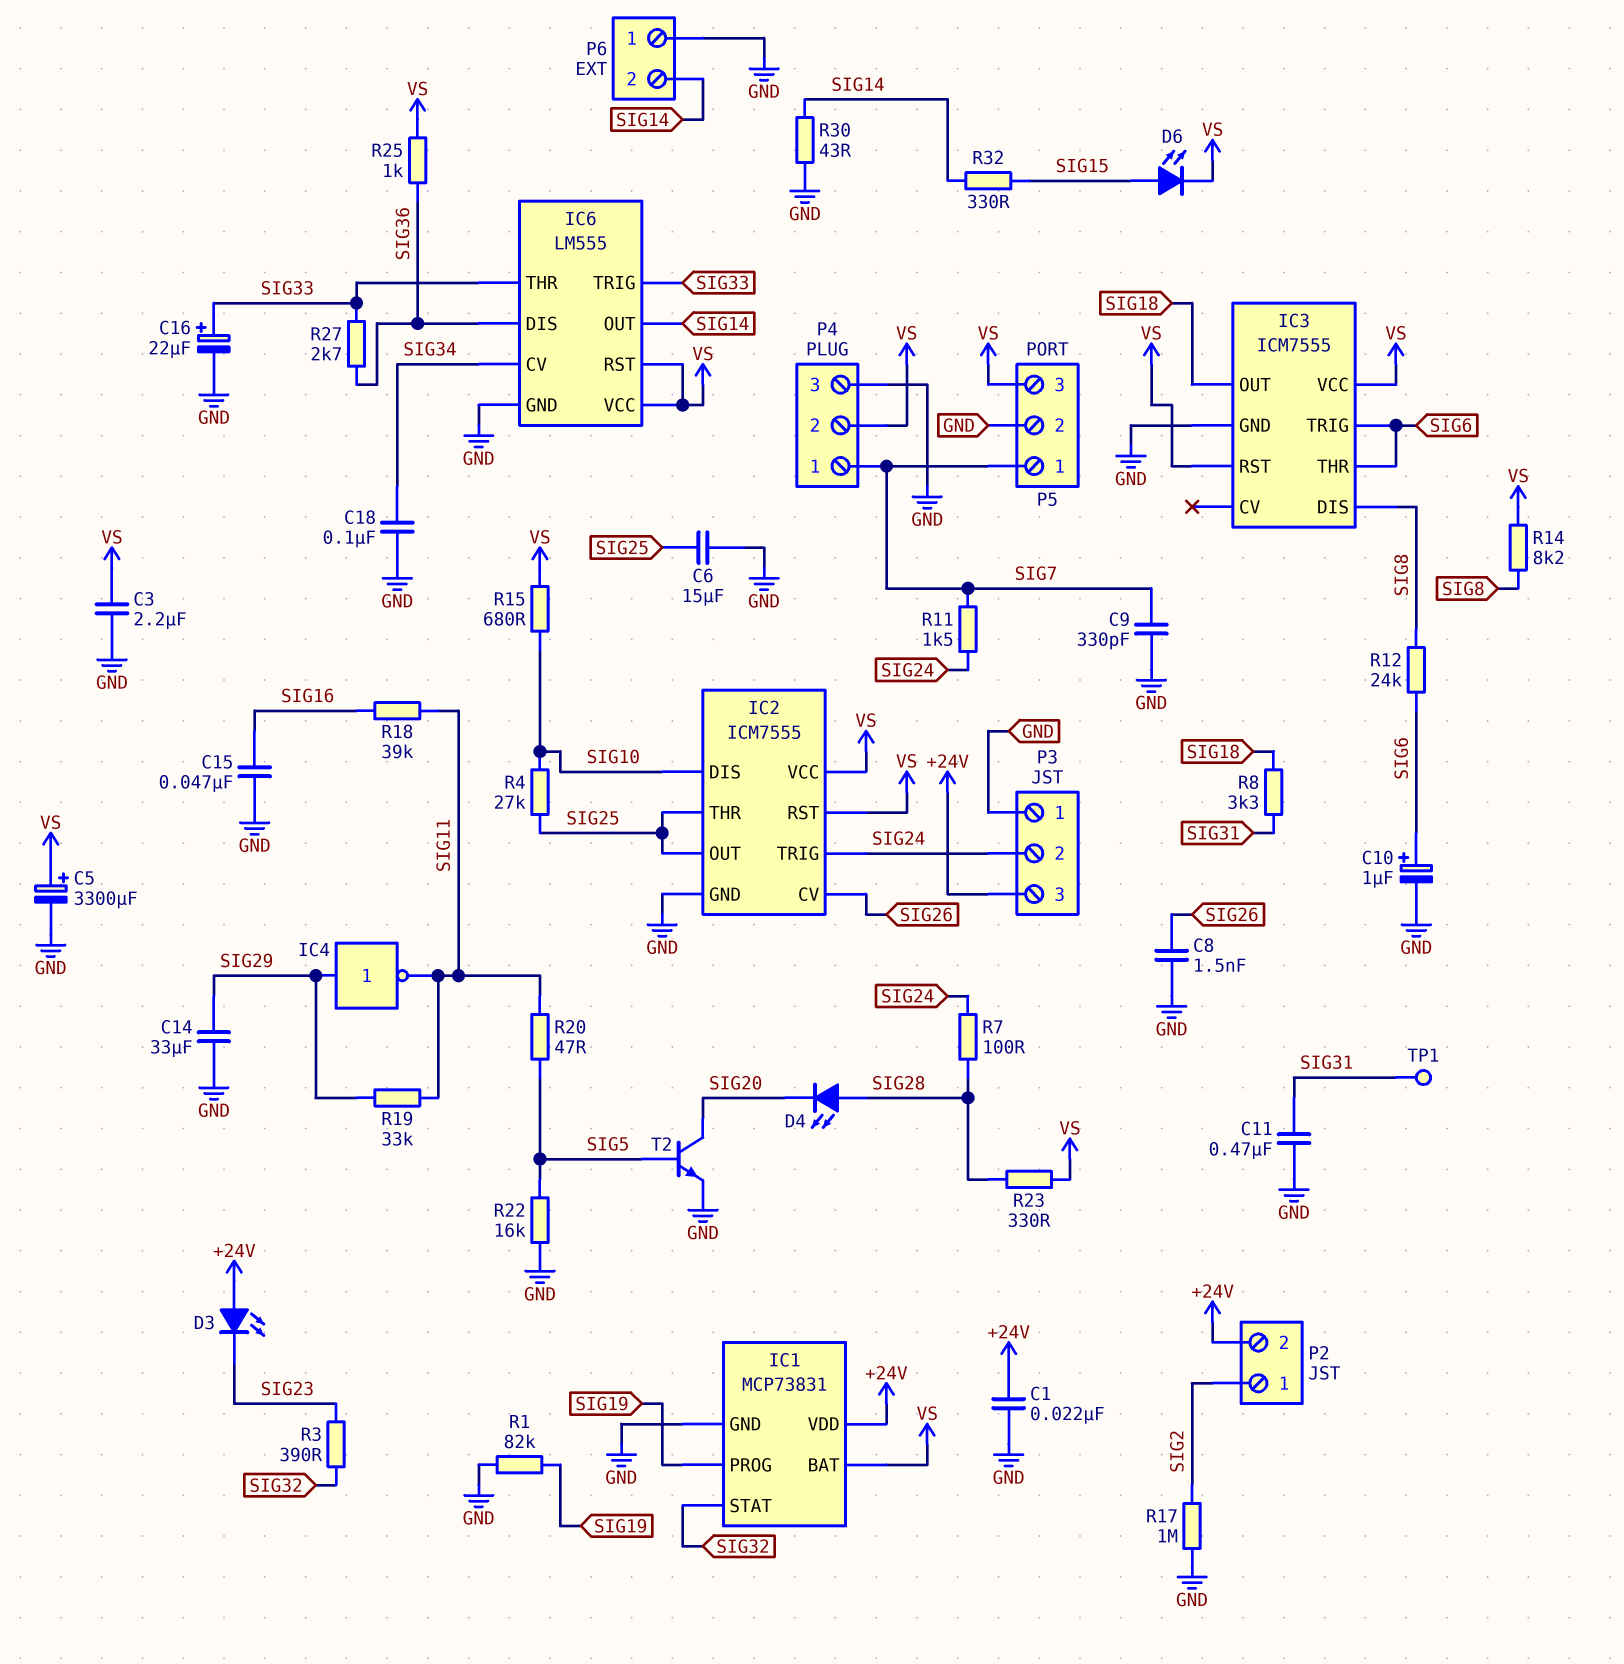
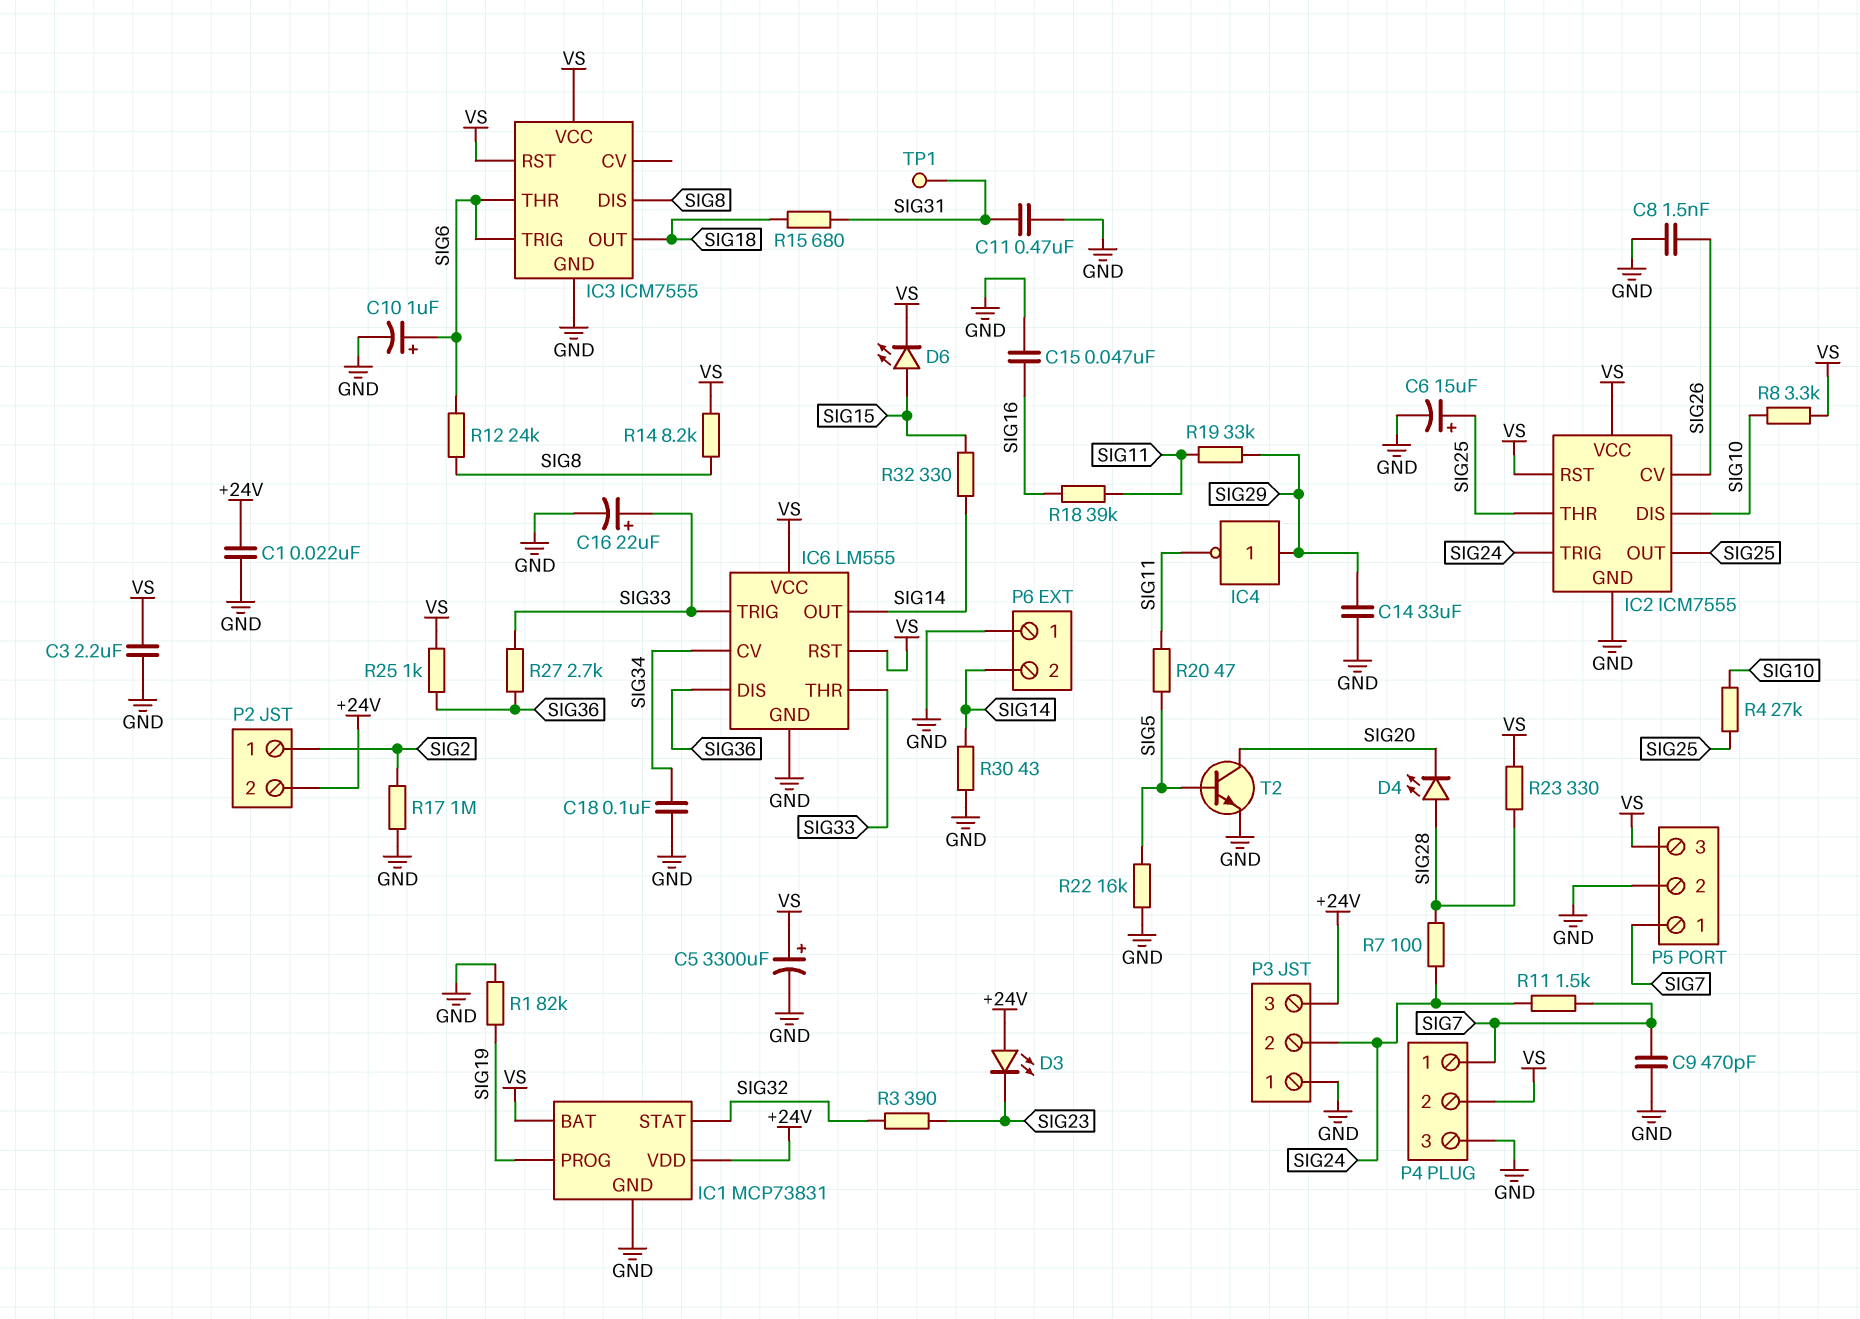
C6: 15uF (GND, SIG25) -> 15uF (plus SIG25, minus GND)
C9: 330pF (GND, SIG7) -> 470pF (GND, SIG7)
R8: 3.3k (SIG18, SIG31) -> 3.3k (SIG10, VS)
R15: 680 (SIG10, VS) -> 680 (SIG18, SIG31)

